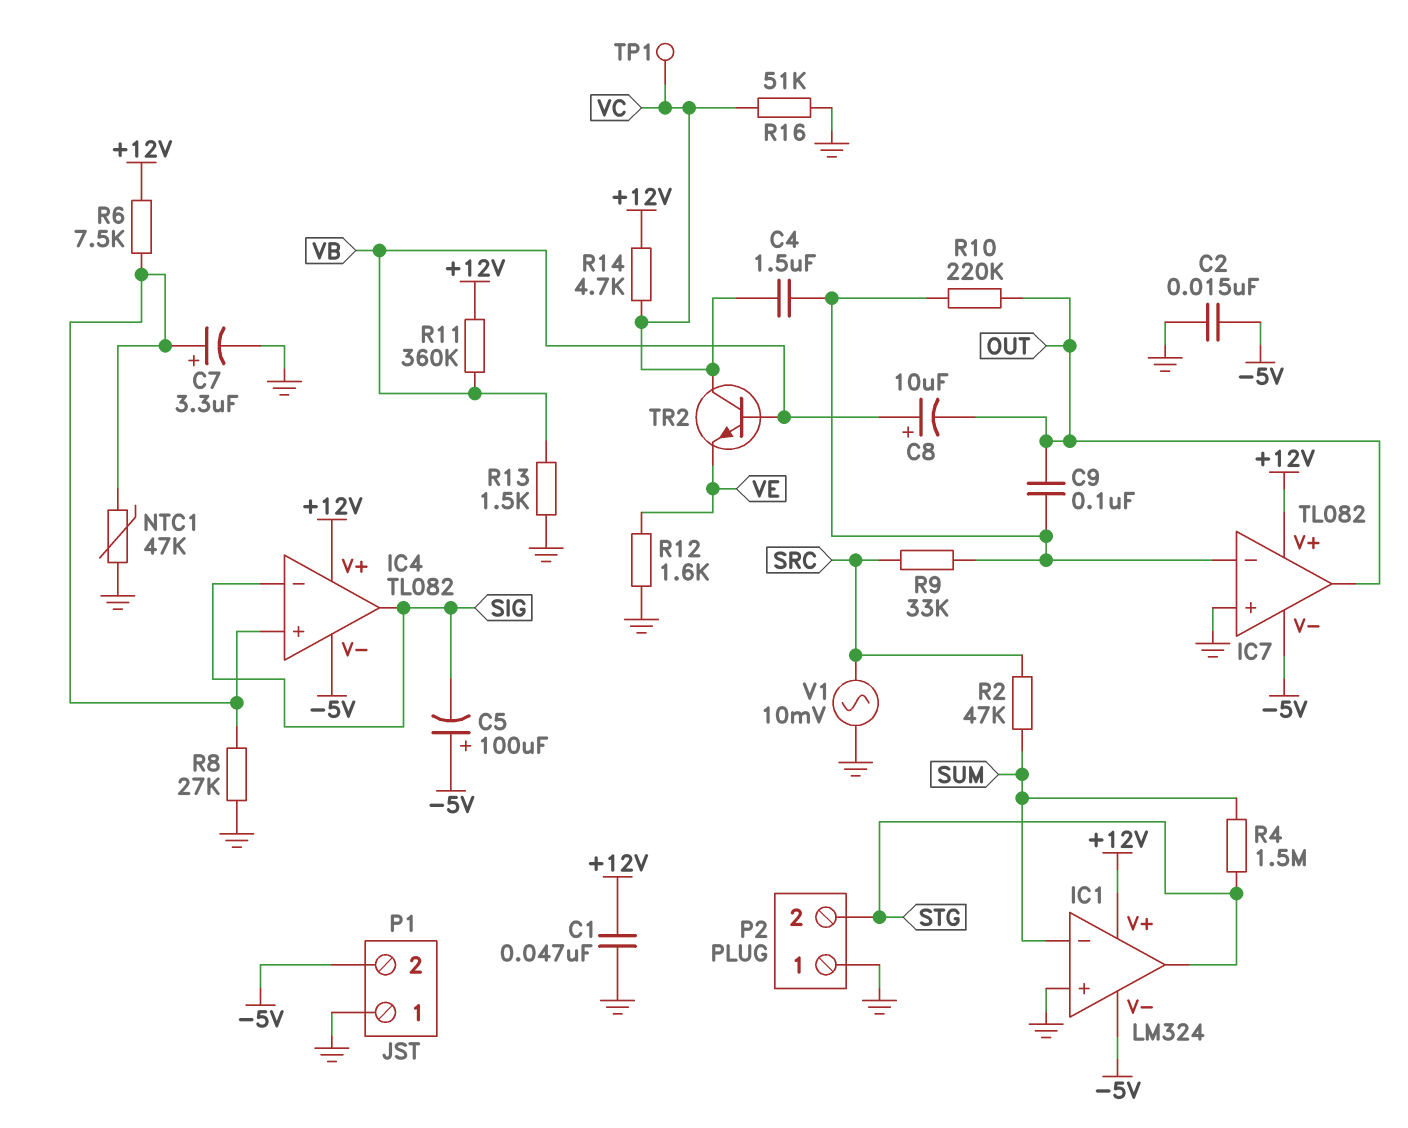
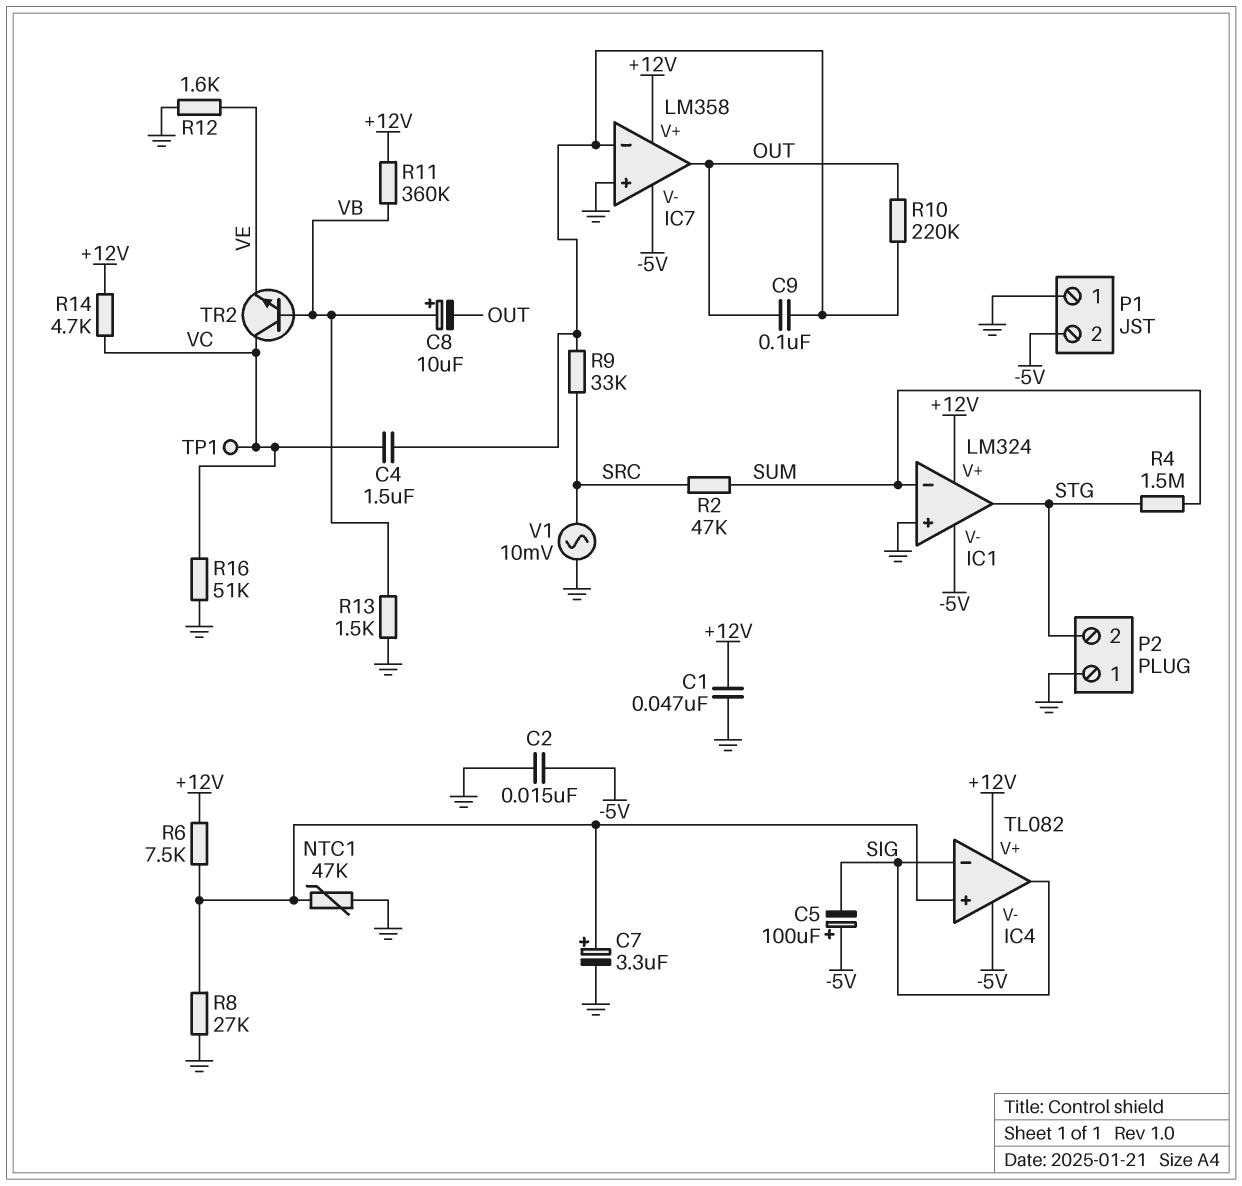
IC7: TL082 -> LM358

